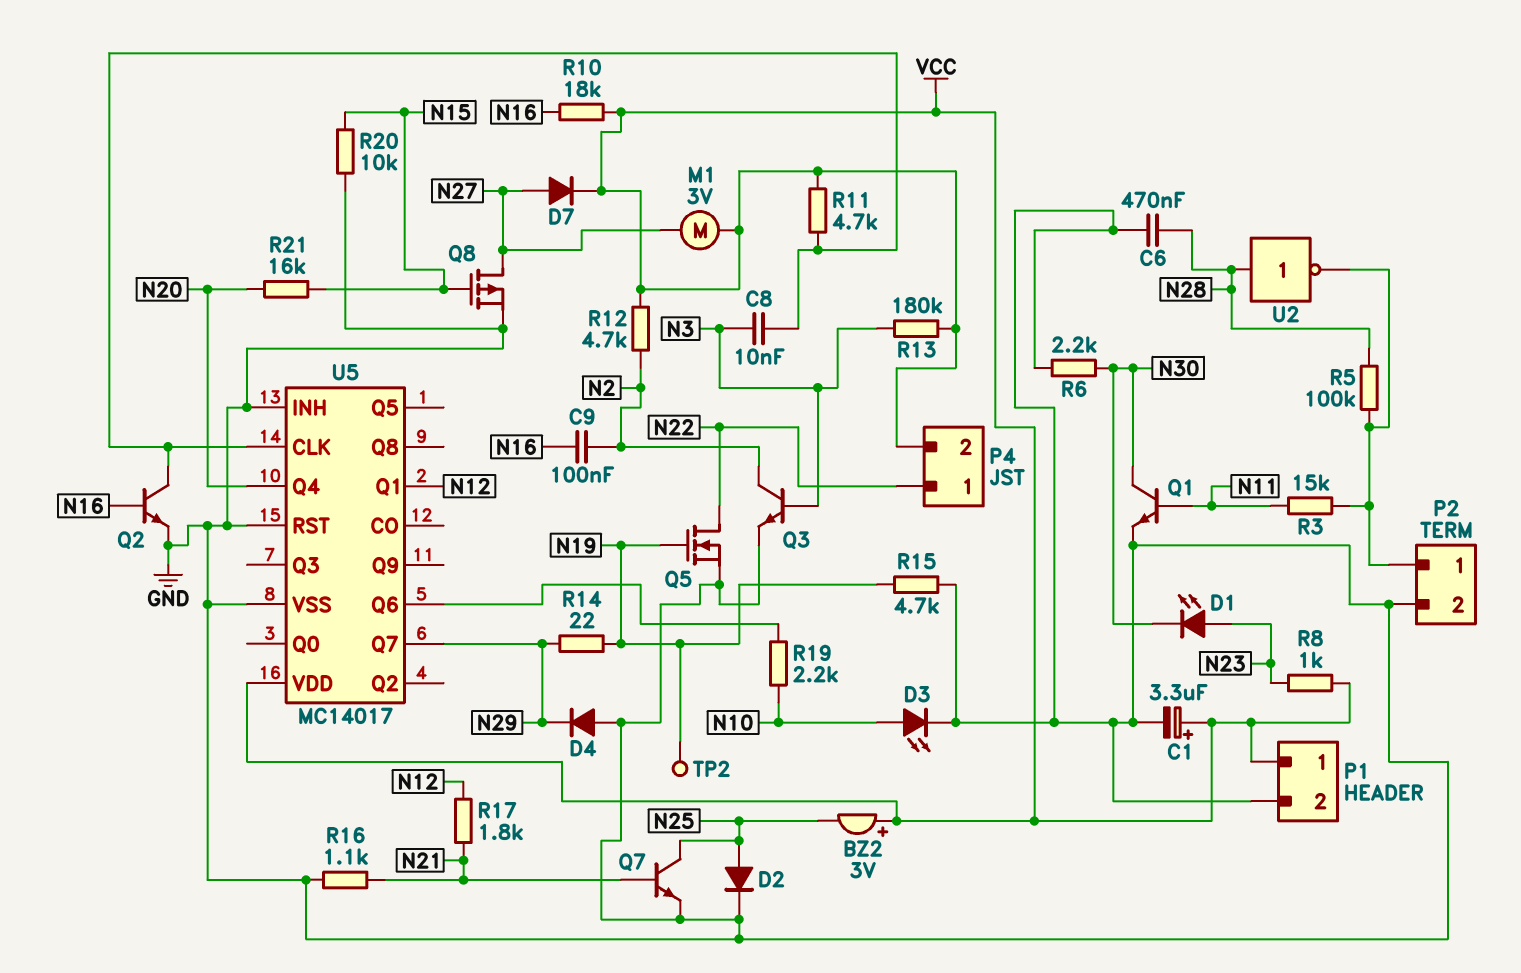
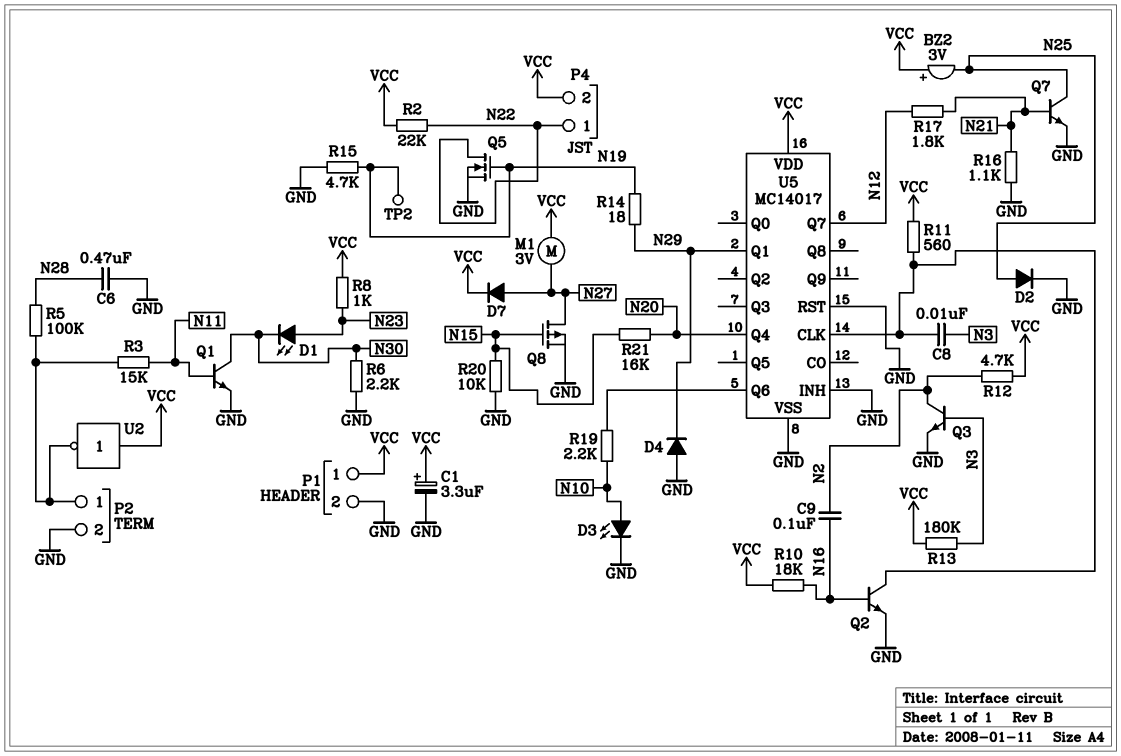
R2: none -> 22k (N22, VCC)
R11: 4.7k (U5/CLK, VCC) -> 560 (U5/CLK, VCC)
R14: 22 (N19, N29) -> 18 (N19, N29)
U2: NOT (in N28, out P2/1) -> NOT (in VCC, out P2/1)
U5 pin Q1: N12 -> N29
U5 pin Q7: N29 -> N12

